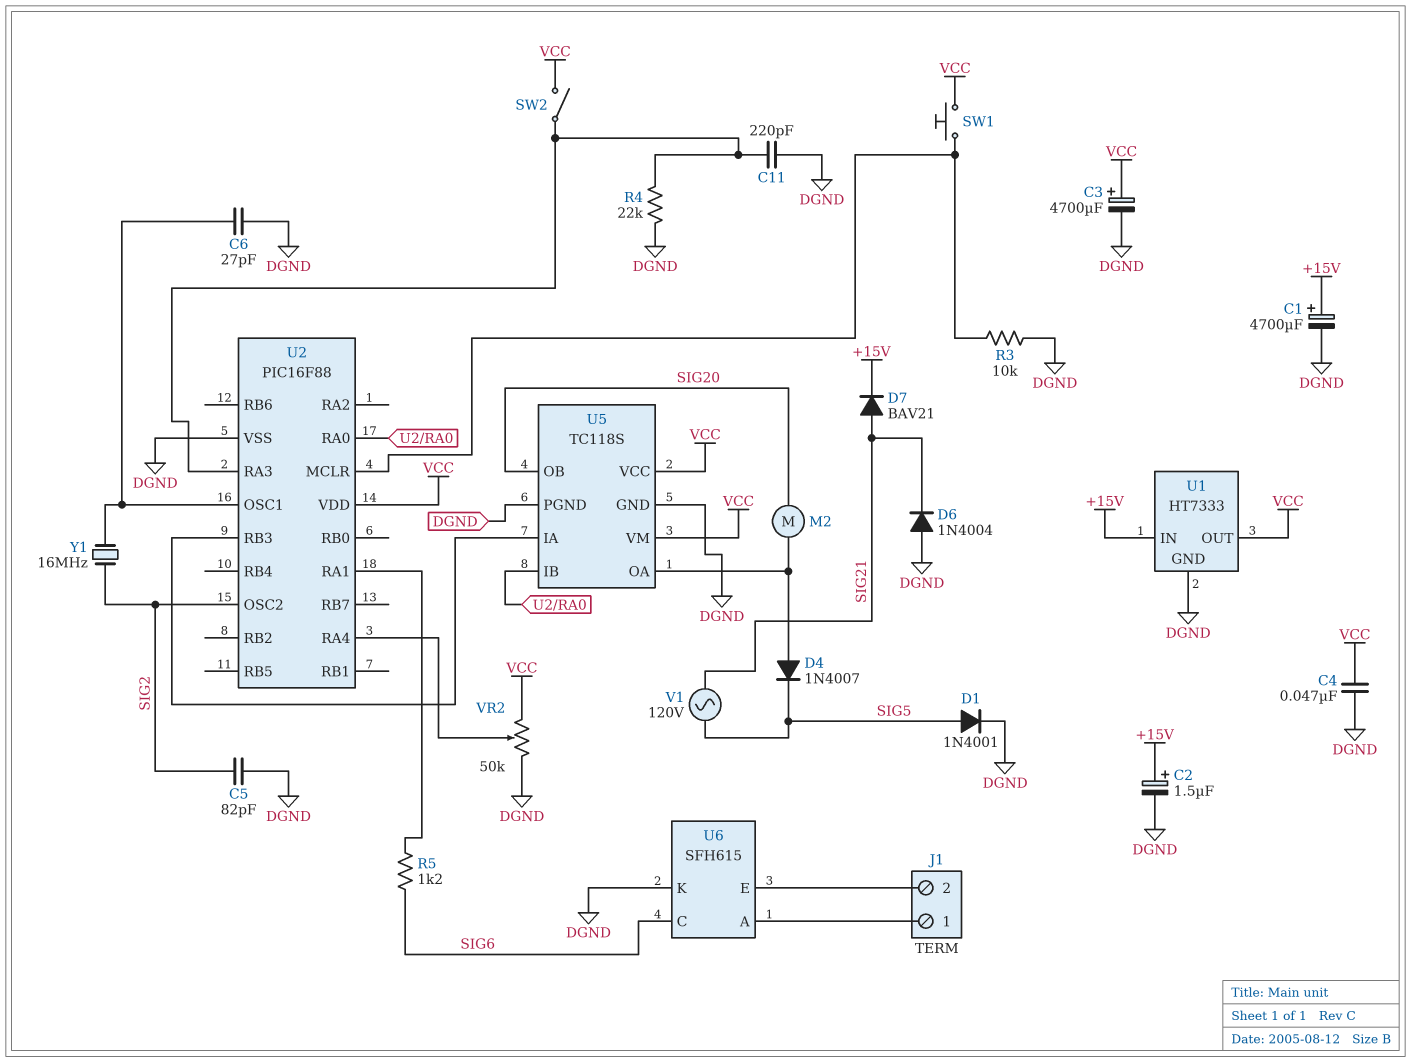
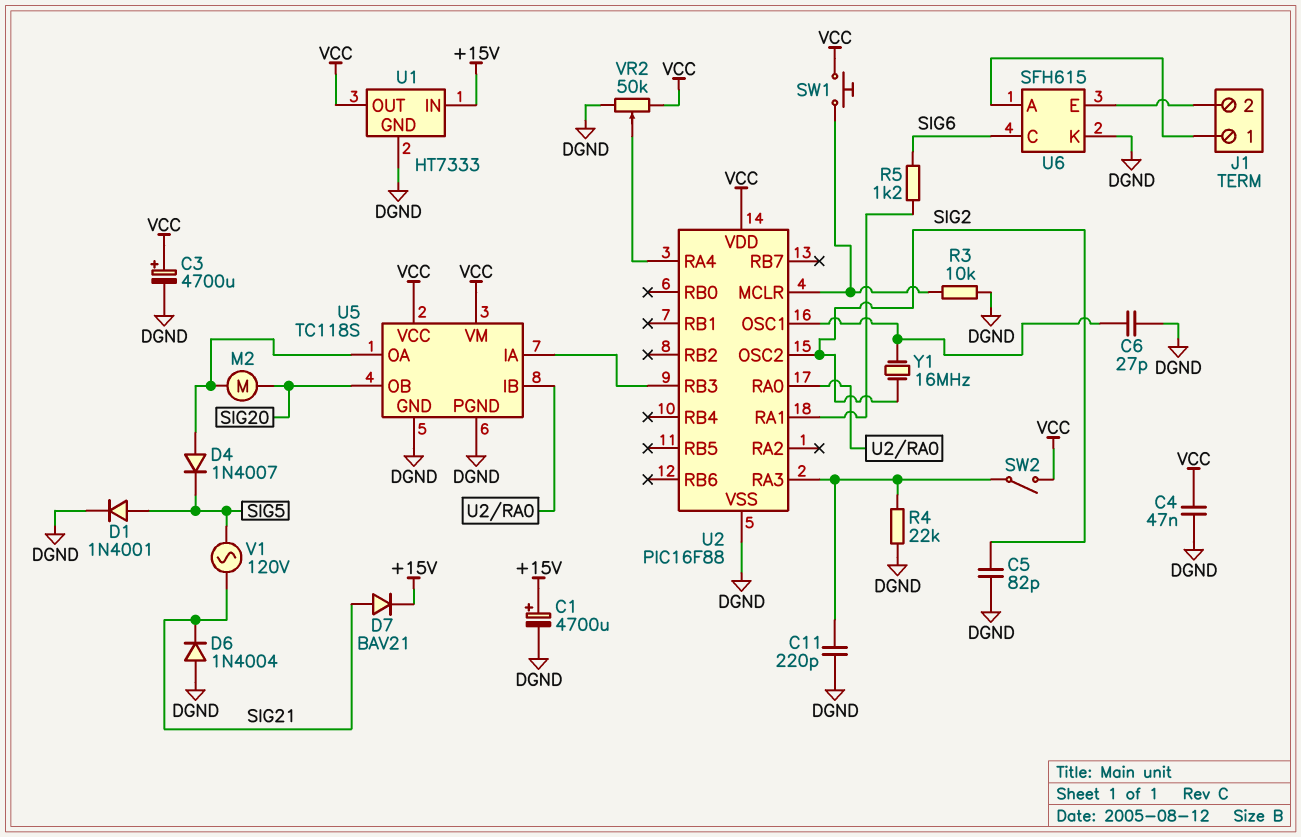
C2: 1.5uF (plus +15V, minus DGND) -> none

